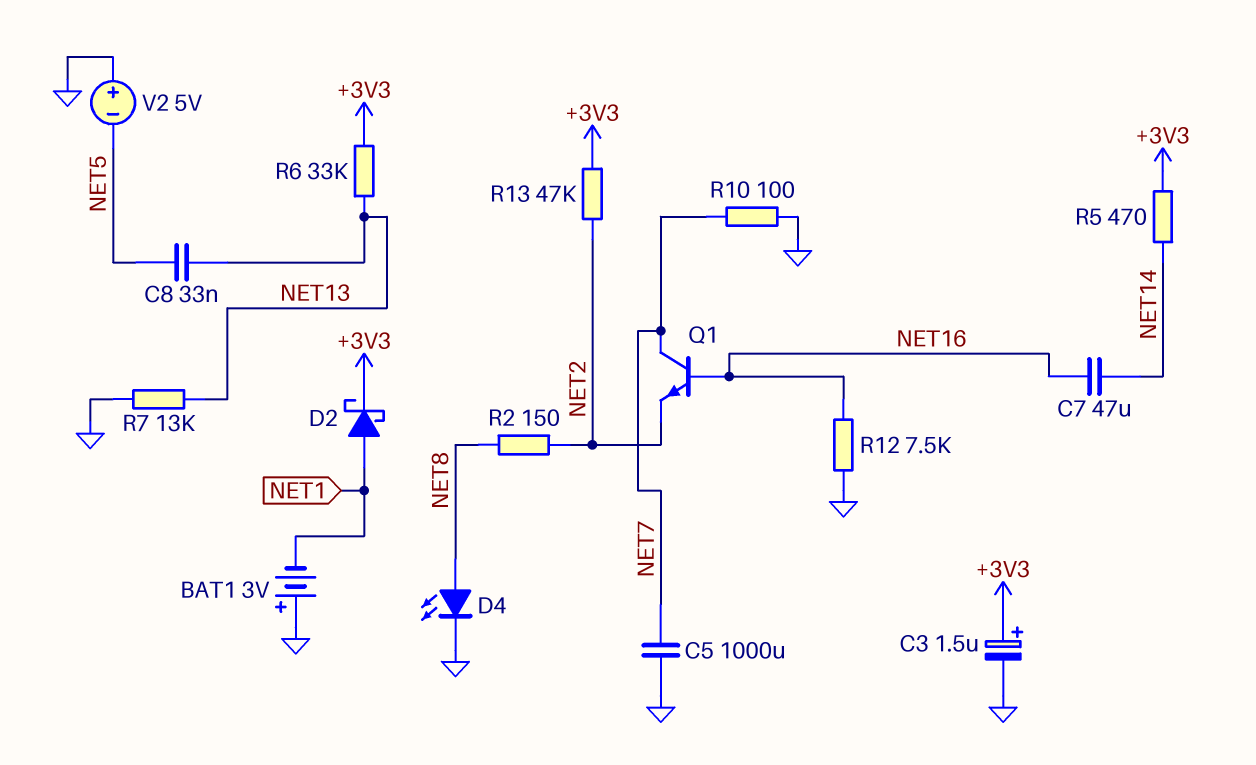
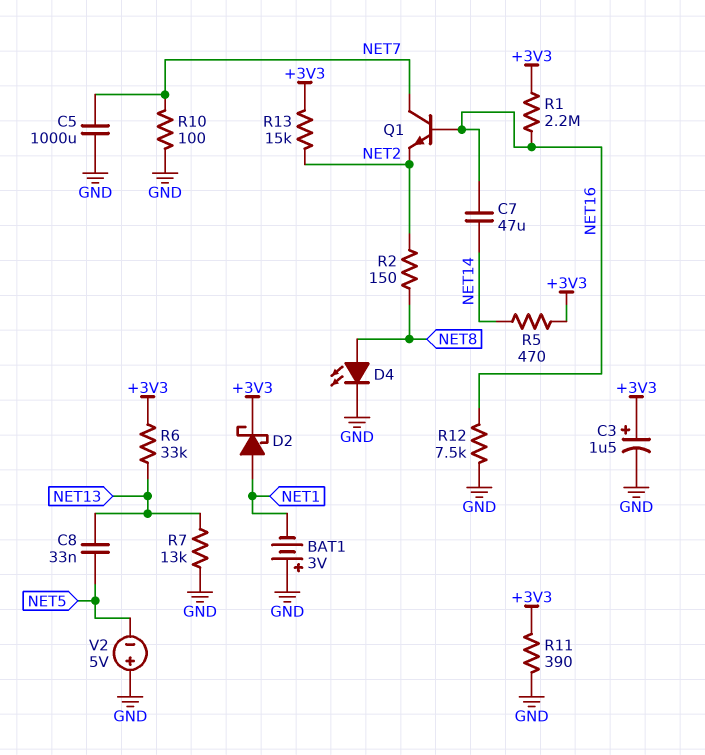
R1: none -> 2.2M (+3V3, NET16)
R11: none -> 390 (+3V3, GND)
R13: 47k (+3V3, NET2) -> 15k (+3V3, NET2)

